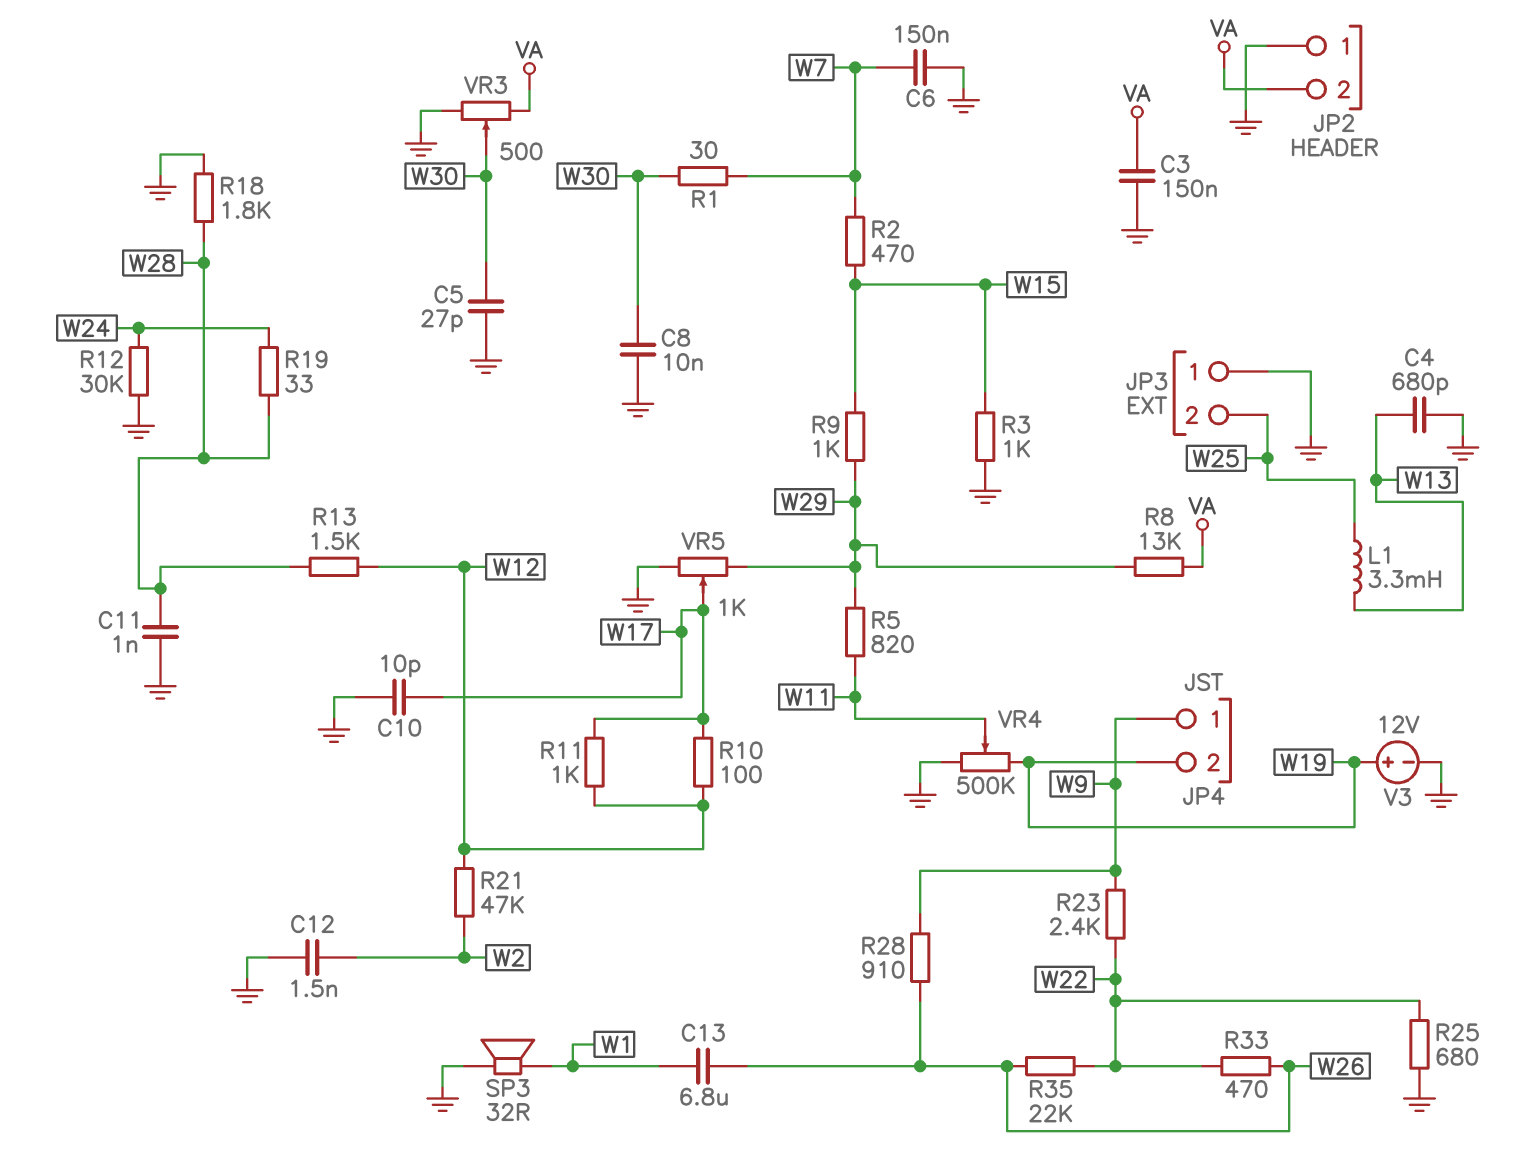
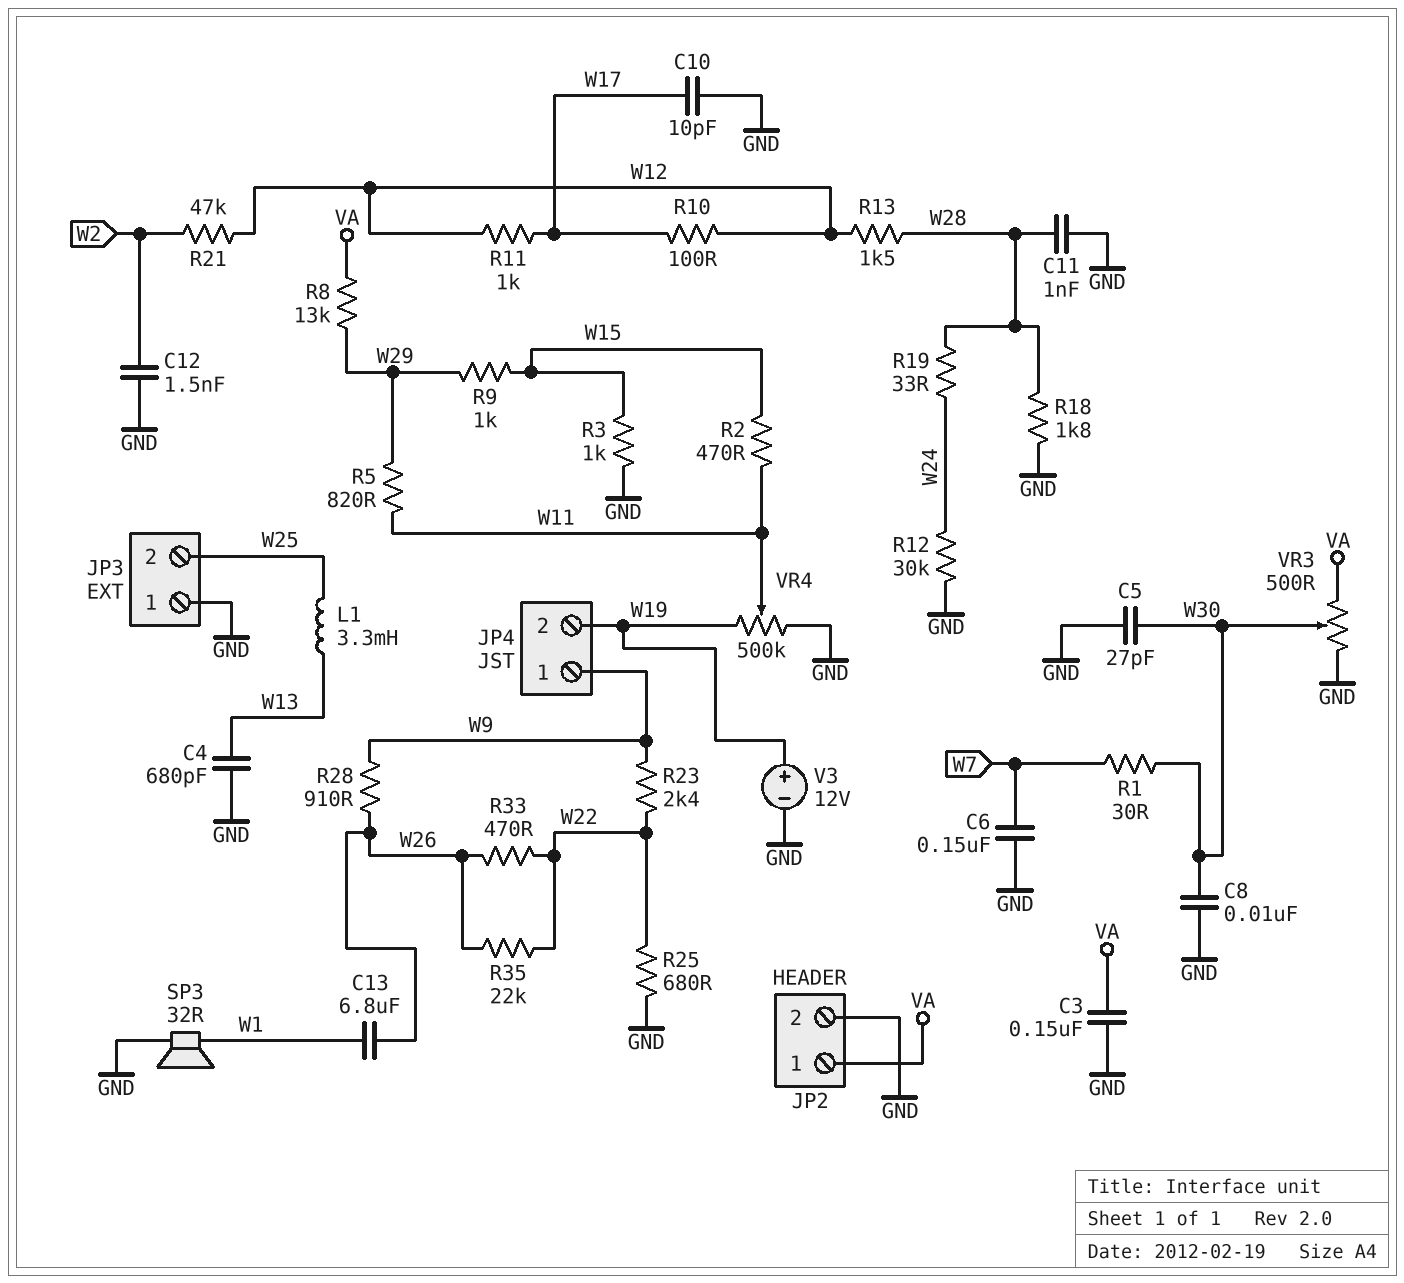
JP2 pin 1: GND -> VA
JP2 pin 2: VA -> GND
R2: 470 (W7, W15) -> 470 (W11, W15)
VR5: 1k (GND, W29, wiper W17) -> none

